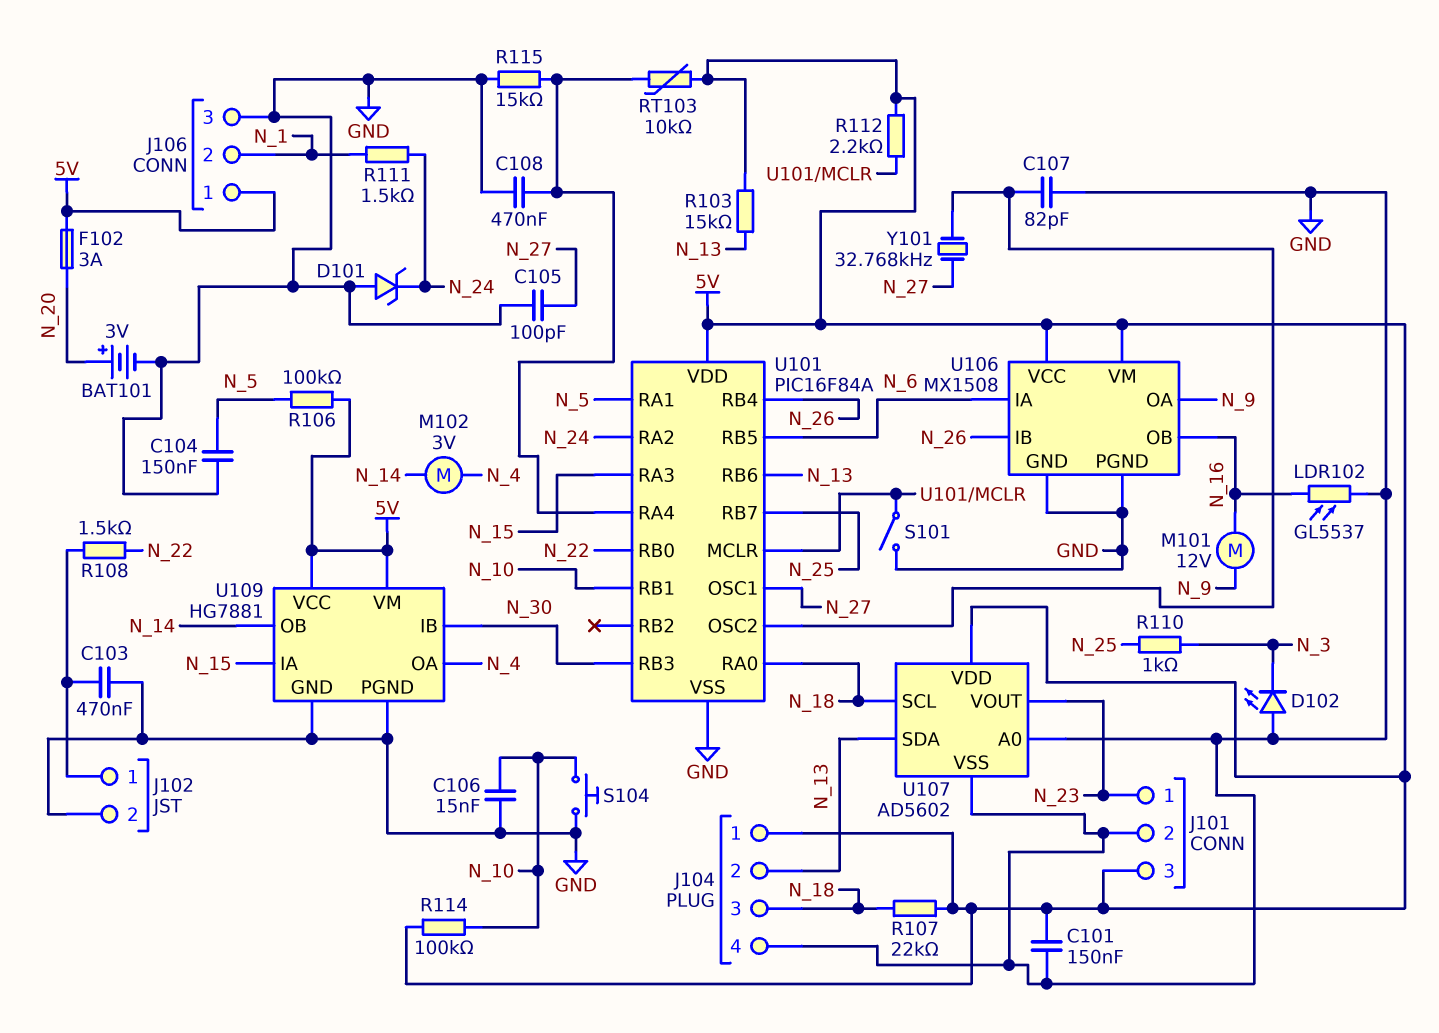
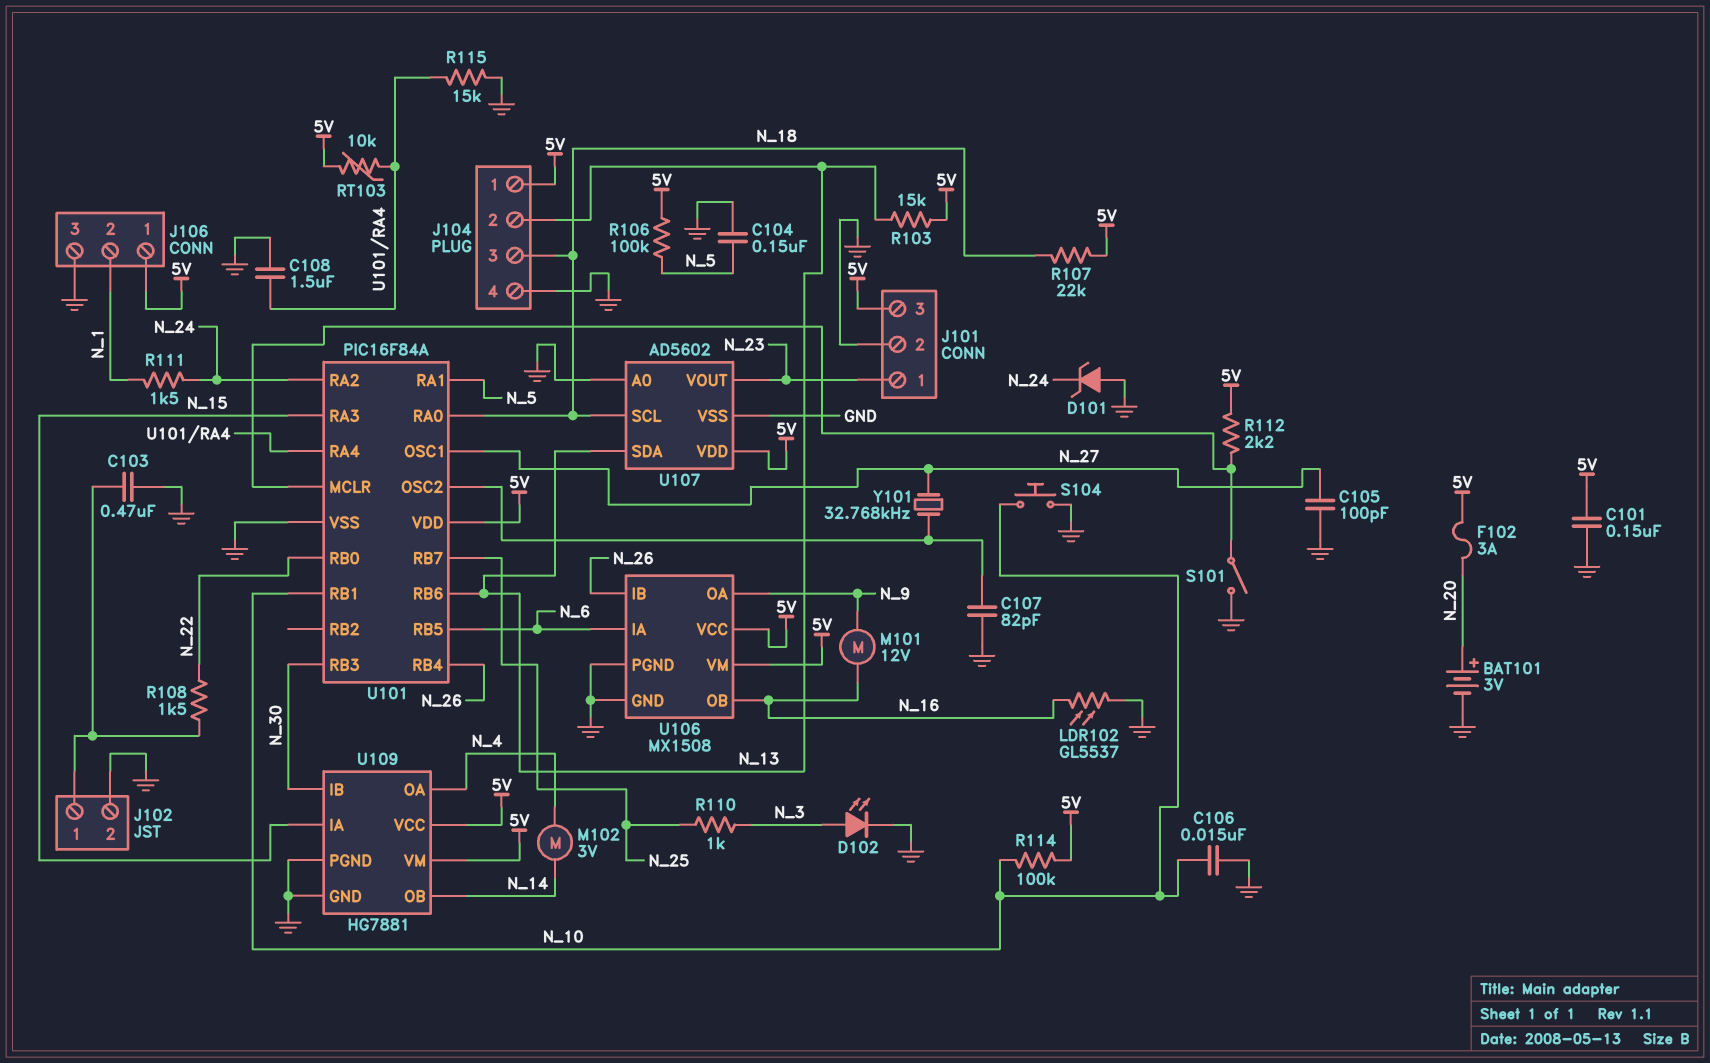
C108: 470nF (GND, U101/RA4) -> 1.5uF (GND, U101/RA4)
D102: LED (A GND, K N_3) -> LED (A N_3, K GND)

